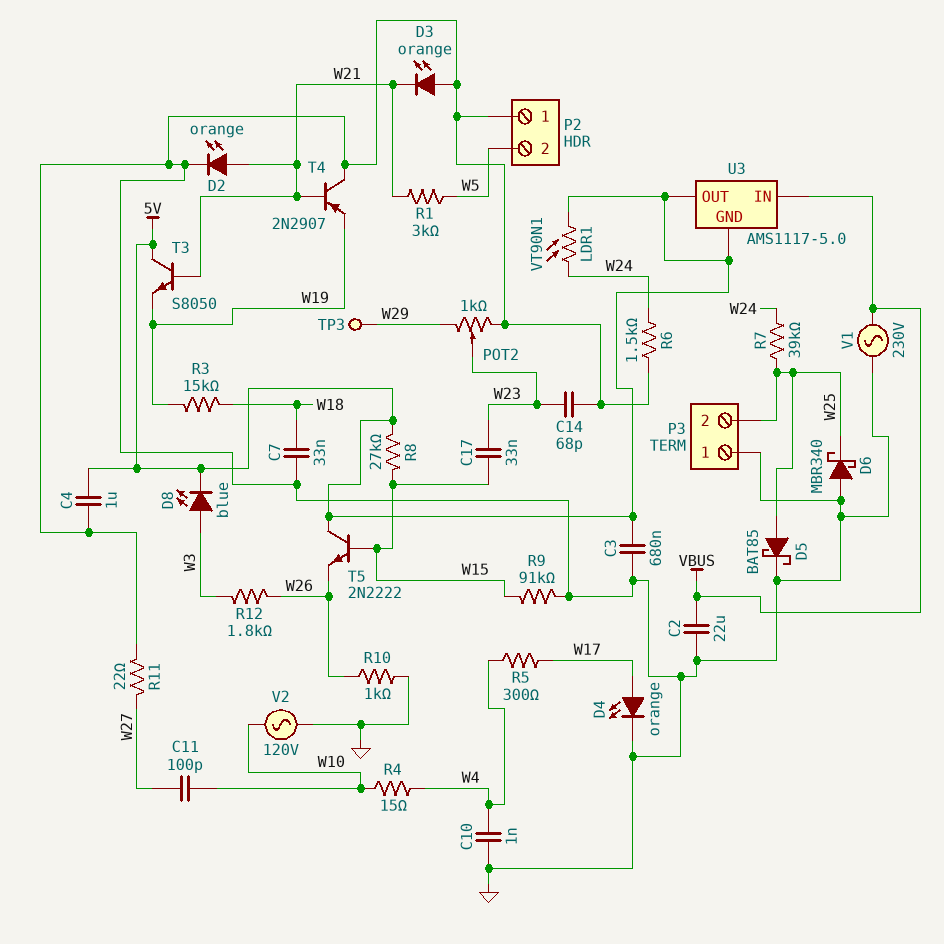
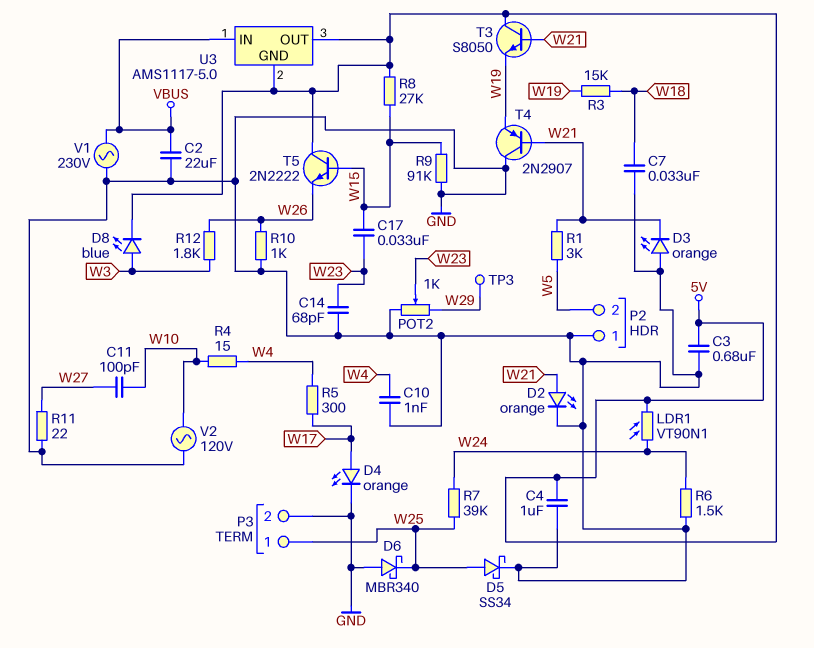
D5: schottky BAT85 (A W25, K GND) -> schottky SS34 (A W25, K GND)
P3 pin 1: GND -> W25
P3 pin 2: W25 -> GND

